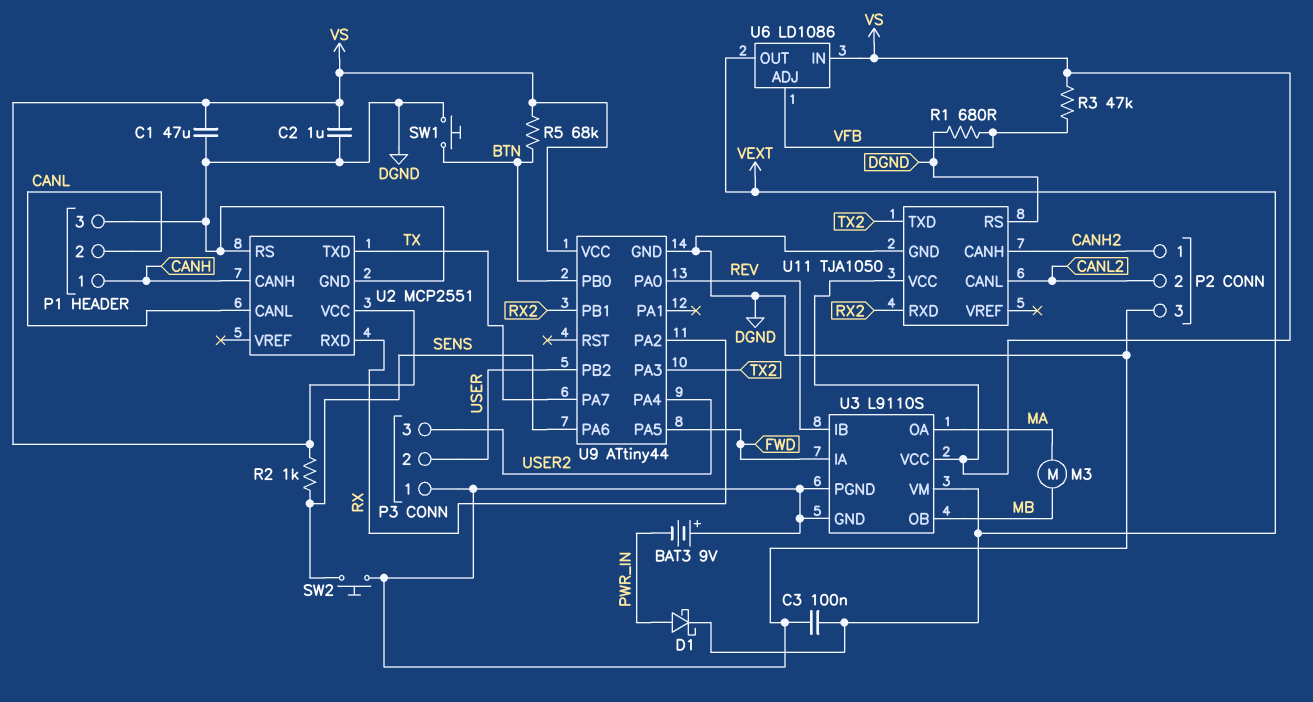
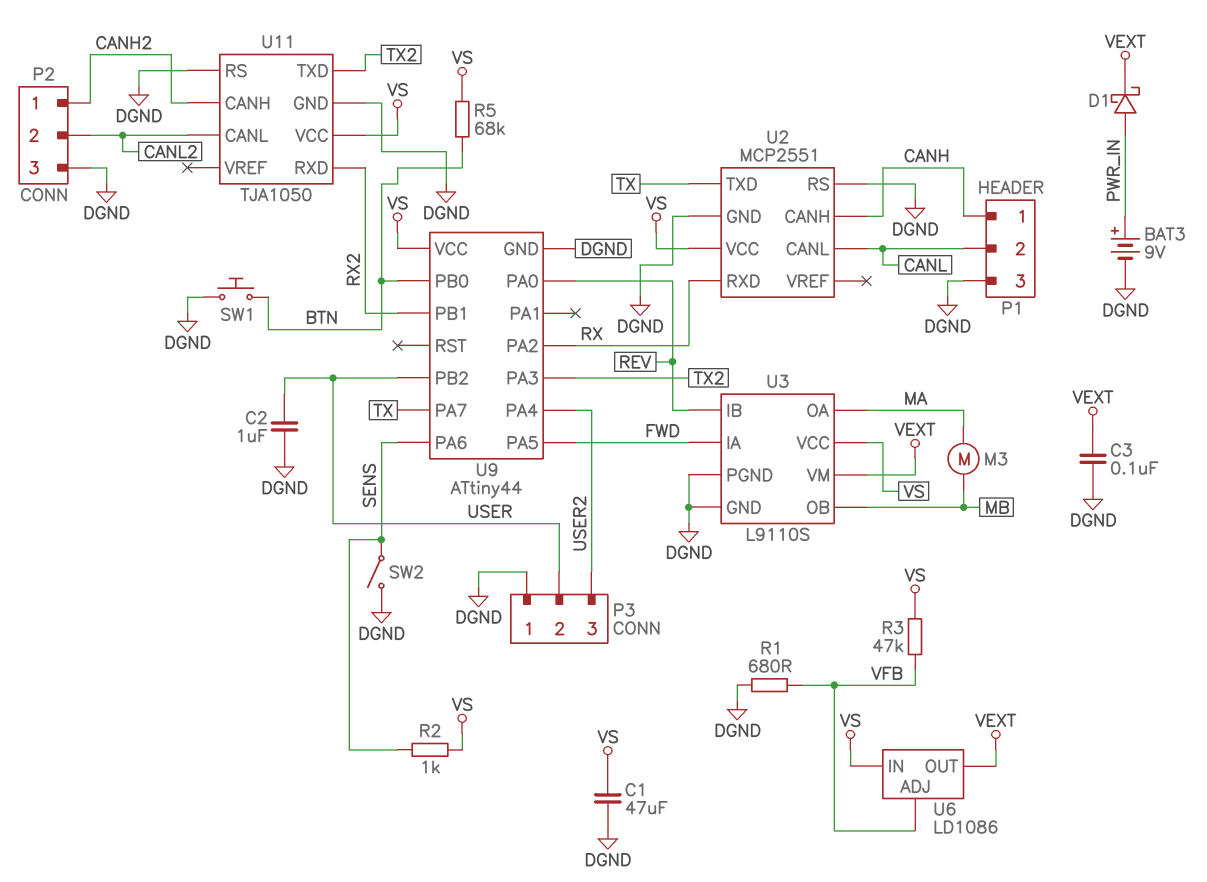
BAT3: 9V (plus DGND, minus PWR_IN) -> 9V (plus PWR_IN, minus DGND)
C2: 1uF (DGND, VS) -> 1uF (DGND, USER)
SW2: button (DGND, SENS) -> switch (DGND, SENS)

